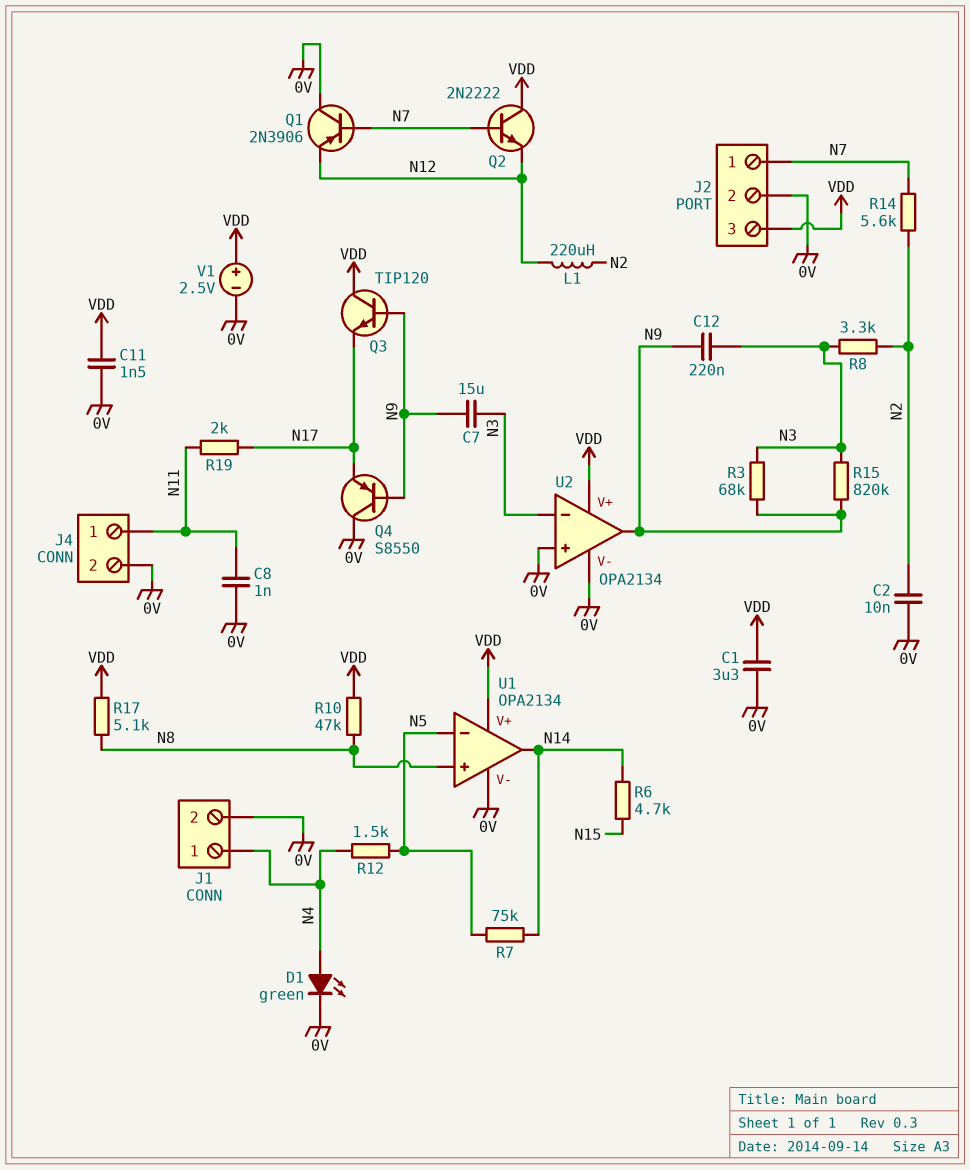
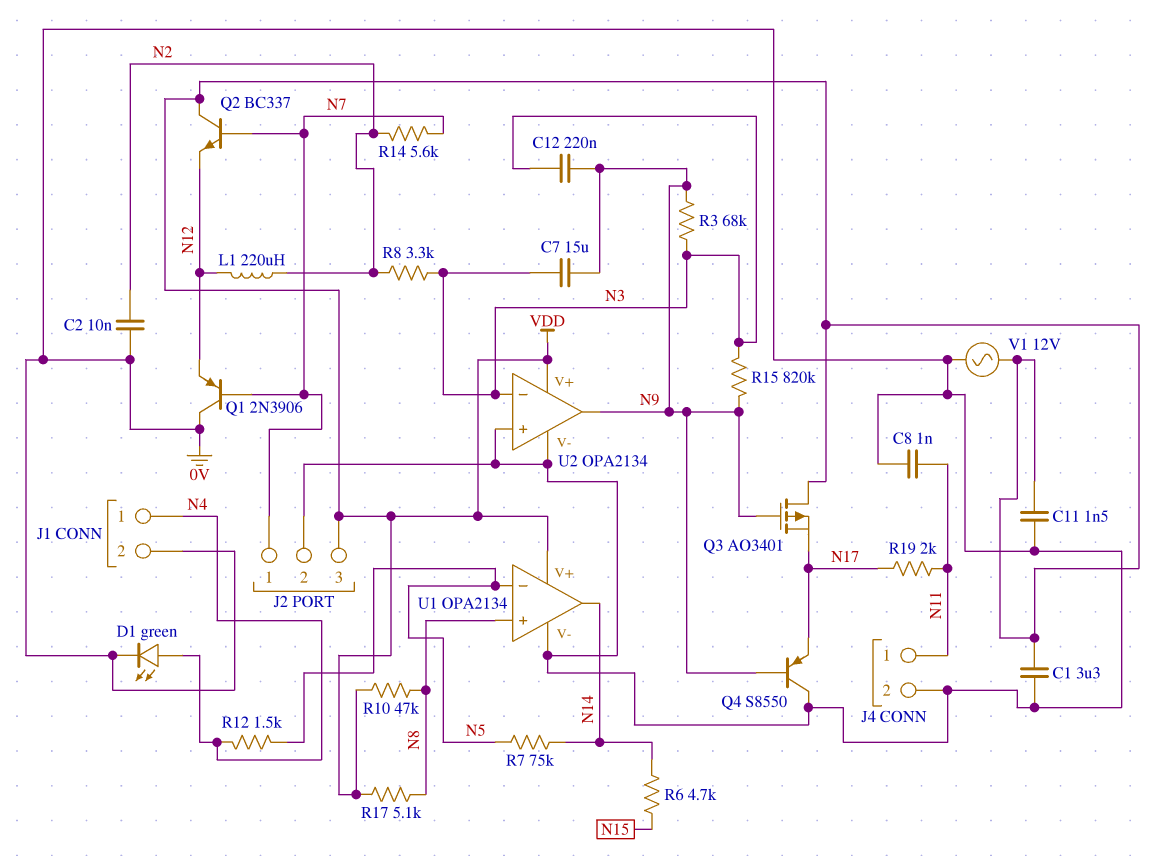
Q2: NPN 2N2222 (B N7, C VDD, E N12) -> NPN BC337 (B N7, C VDD, E N12)
Q3: NPN TIP120 (B N9, C VDD, E N17) -> PMOS AO3401 (G N9, D VDD, S N17)
V1: 2.5V (plus VDD, minus 0V) -> AC 12V (0V, VDD)

